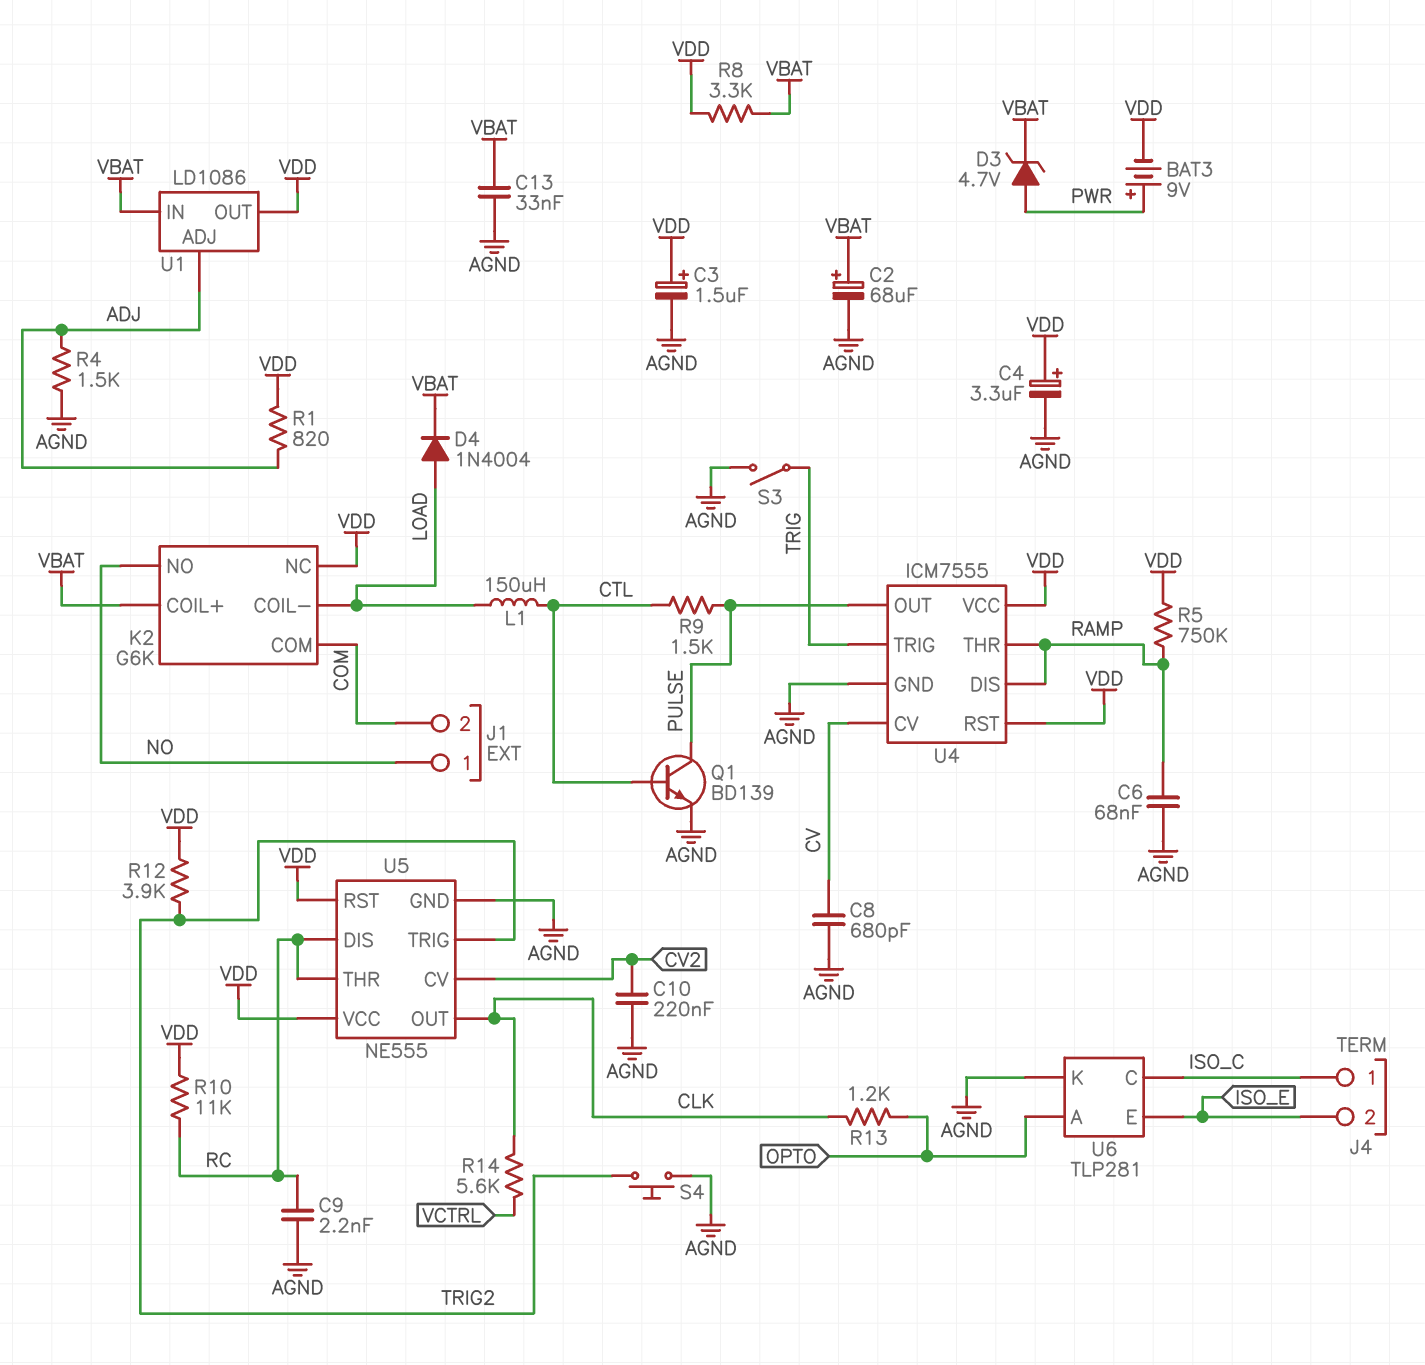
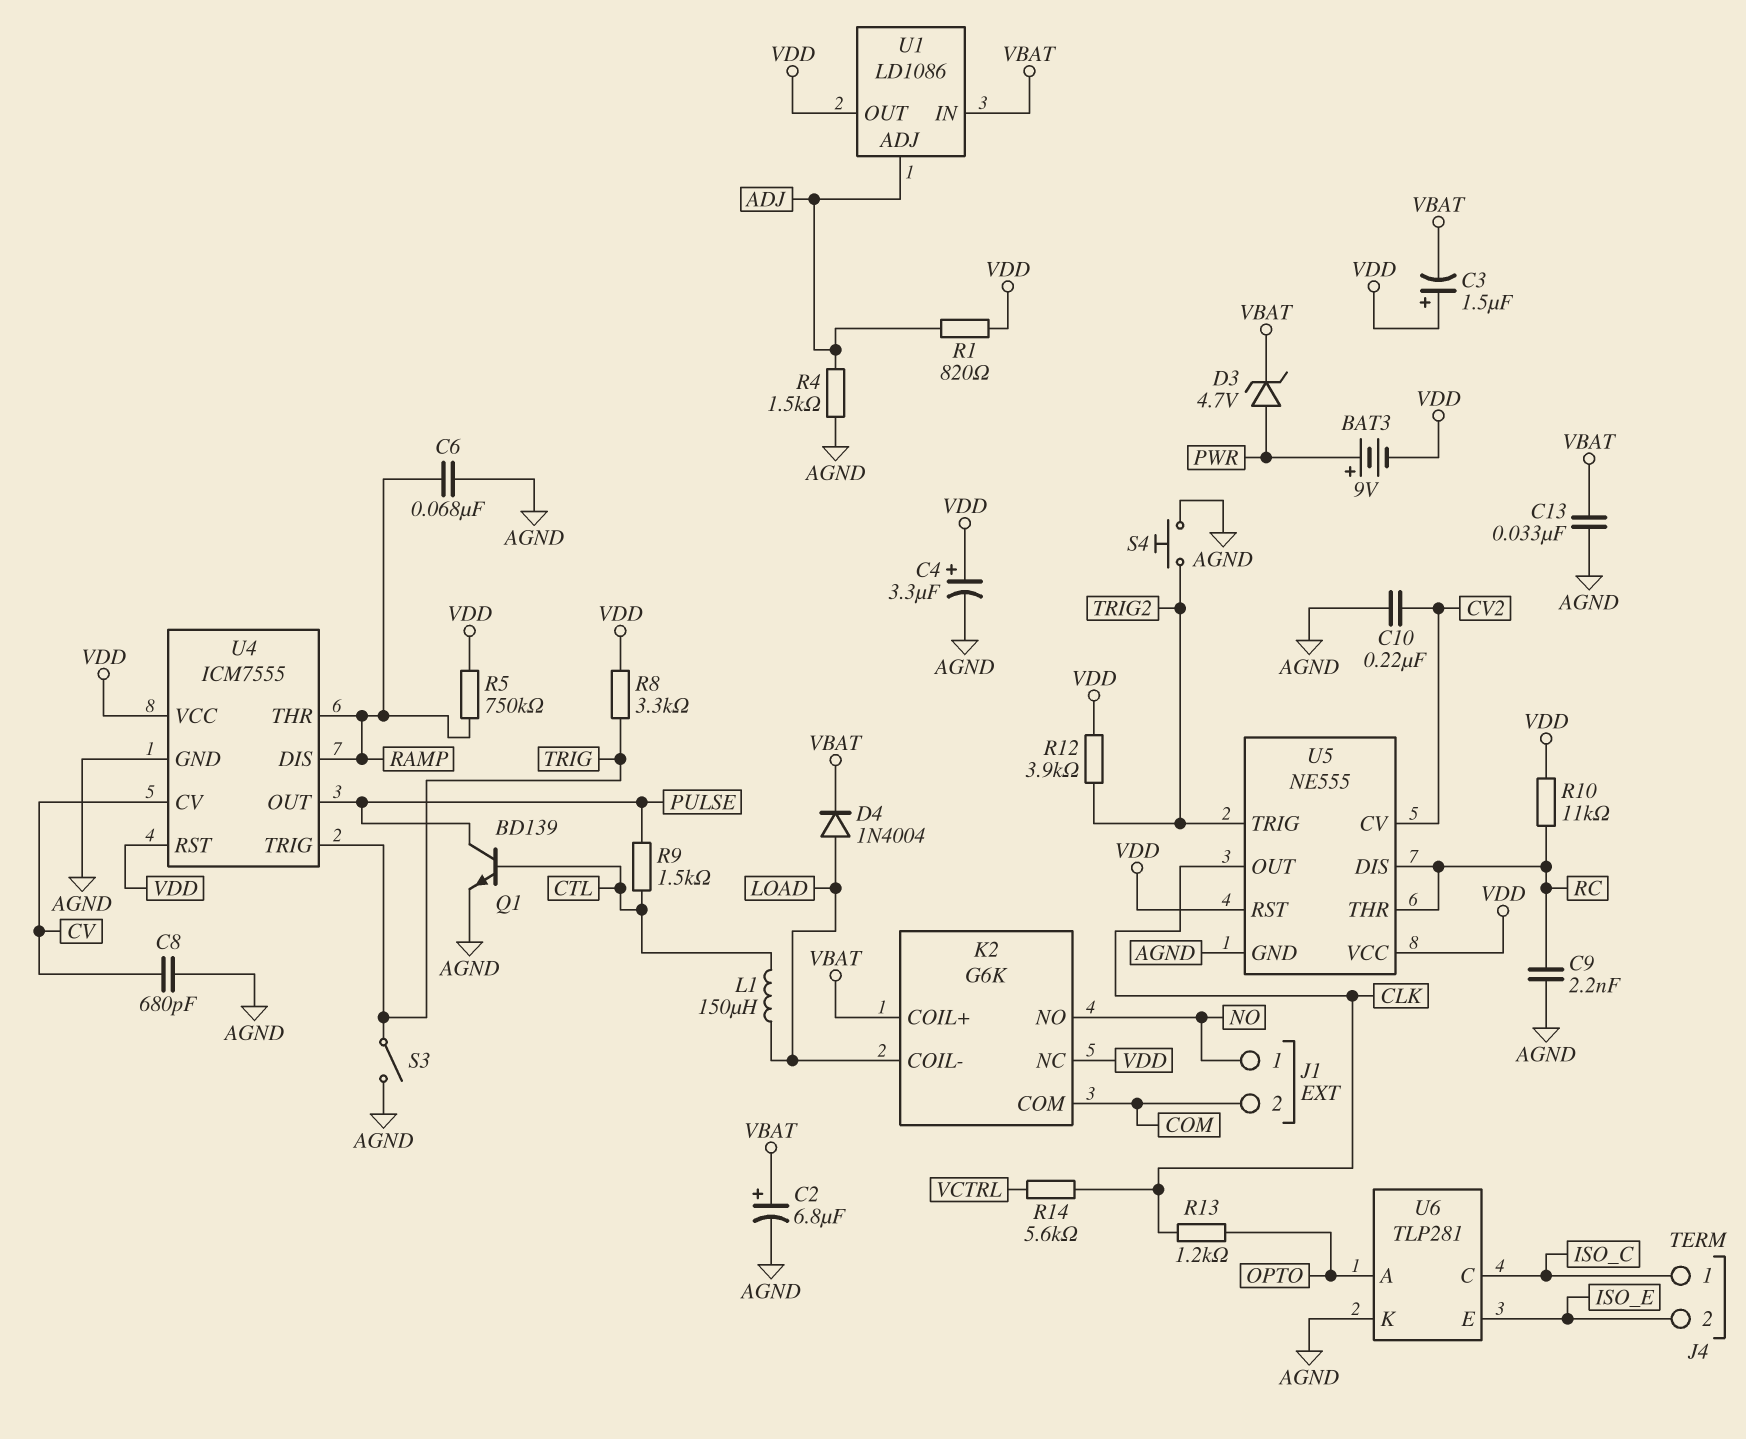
C2: 68uF (plus VBAT, minus AGND) -> 6.8uF (plus VBAT, minus AGND)
C3: 1.5uF (plus VDD, minus AGND) -> 1.5uF (plus VDD, minus VBAT)
R8: 3.3k (VBAT, VDD) -> 3.3k (TRIG, VDD)

